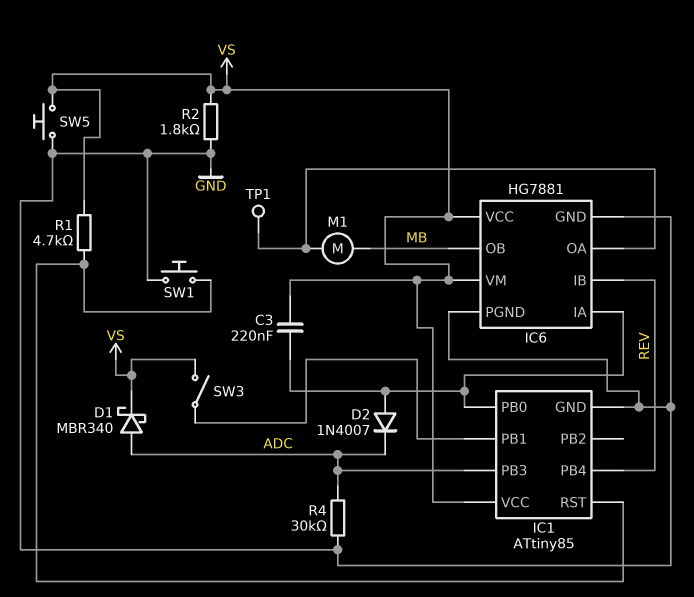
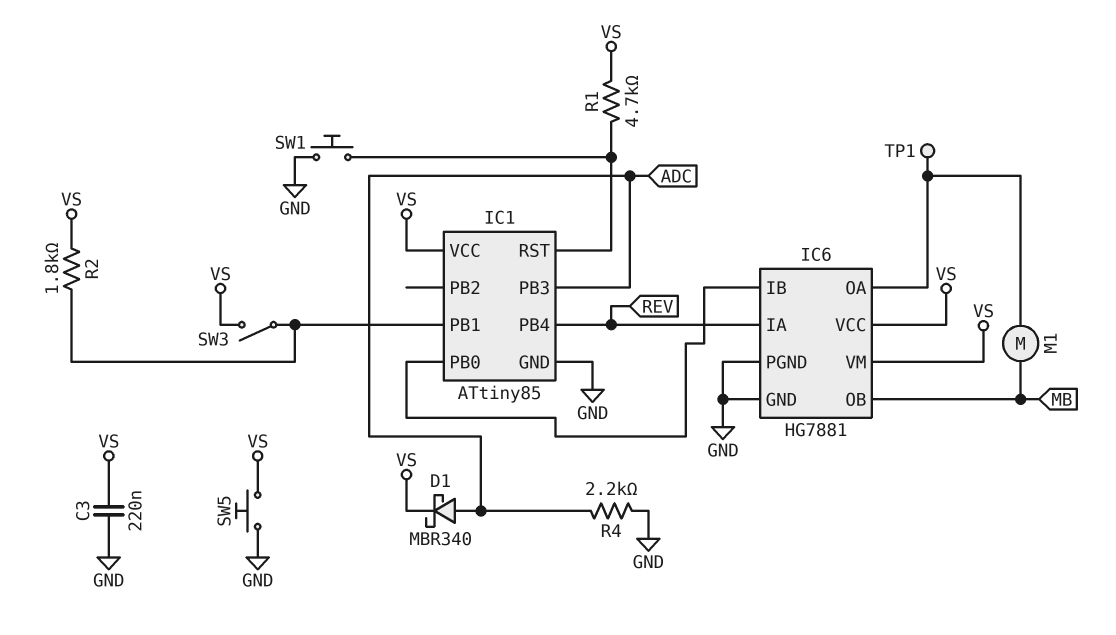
C3: 220nF (IC1/PB0, VS) -> 220nF (GND, VS)
D2: diode 1N4007 (A IC1/PB0, K ADC) -> none
IC6 pin IA: IC1/PB0 -> REV
IC6 pin IB: REV -> IC1/PB0
R2: 1.8k (GND, VS) -> 1.8k (IC1/PB1, VS)
R4: 30k (ADC, GND) -> 2.2k (ADC, GND)

